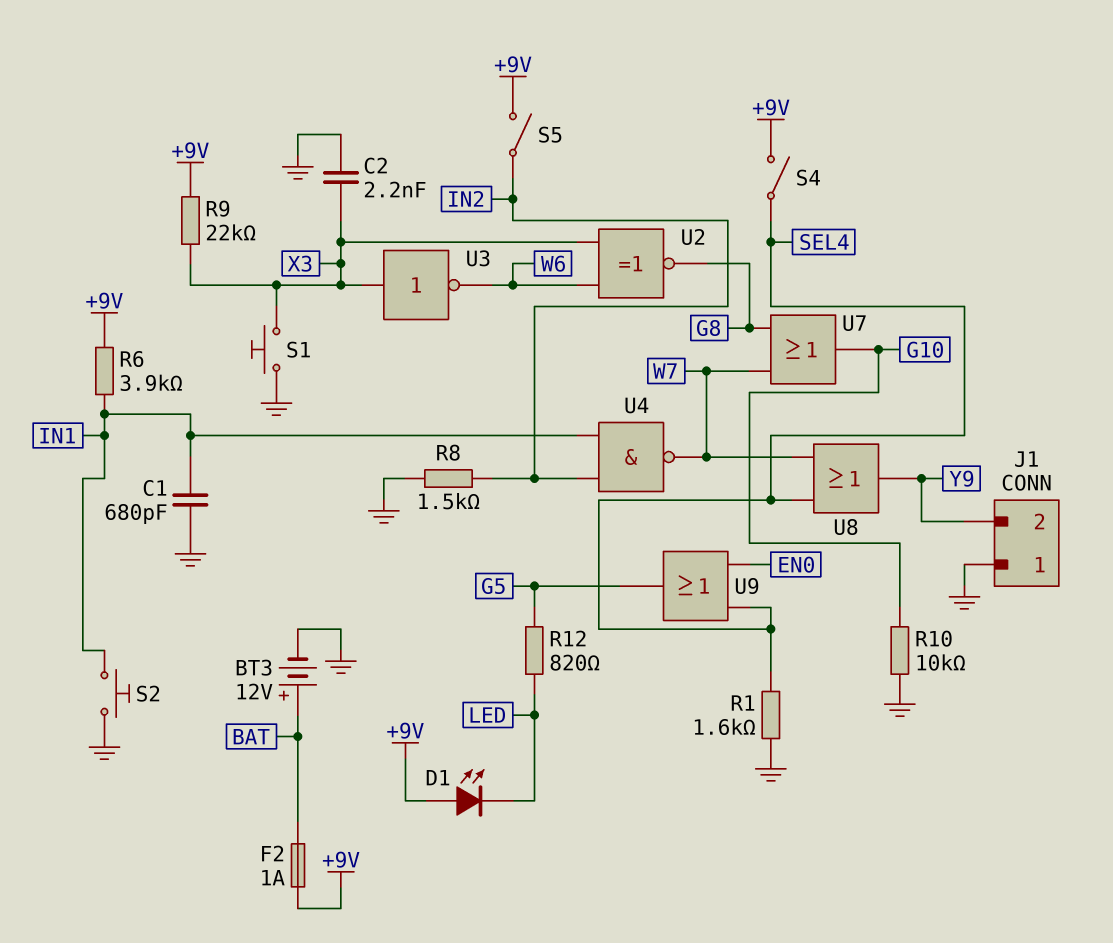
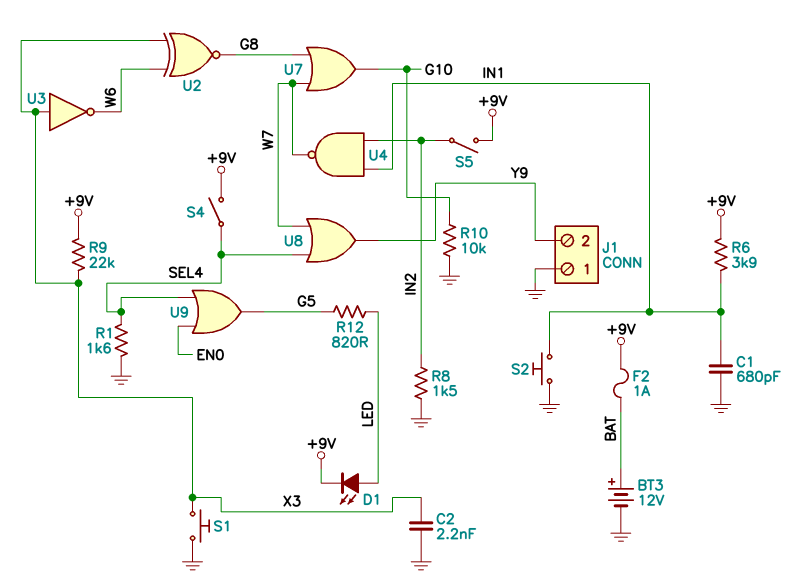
D1: LED (A +9V, K LED) -> LED (A LED, K +9V)

